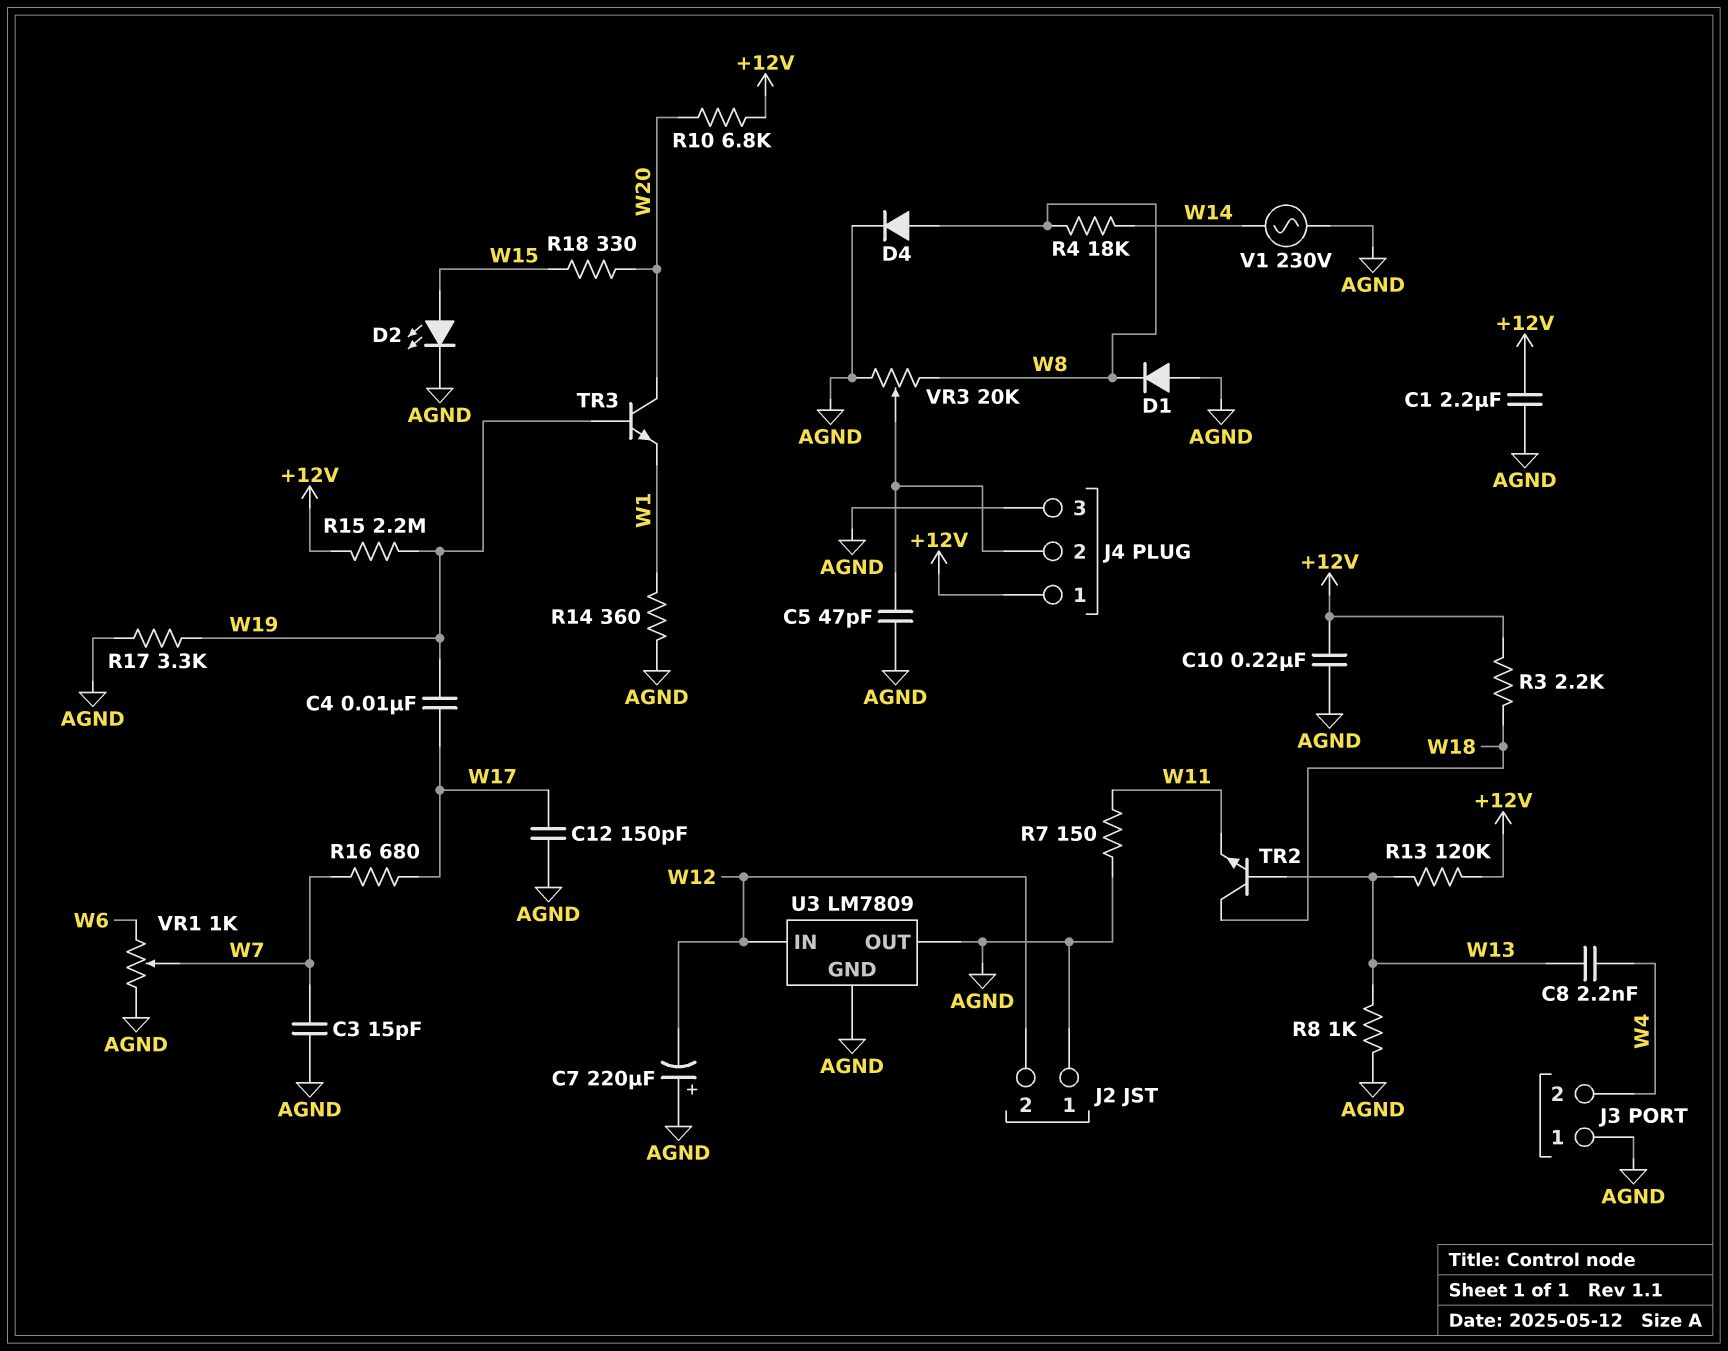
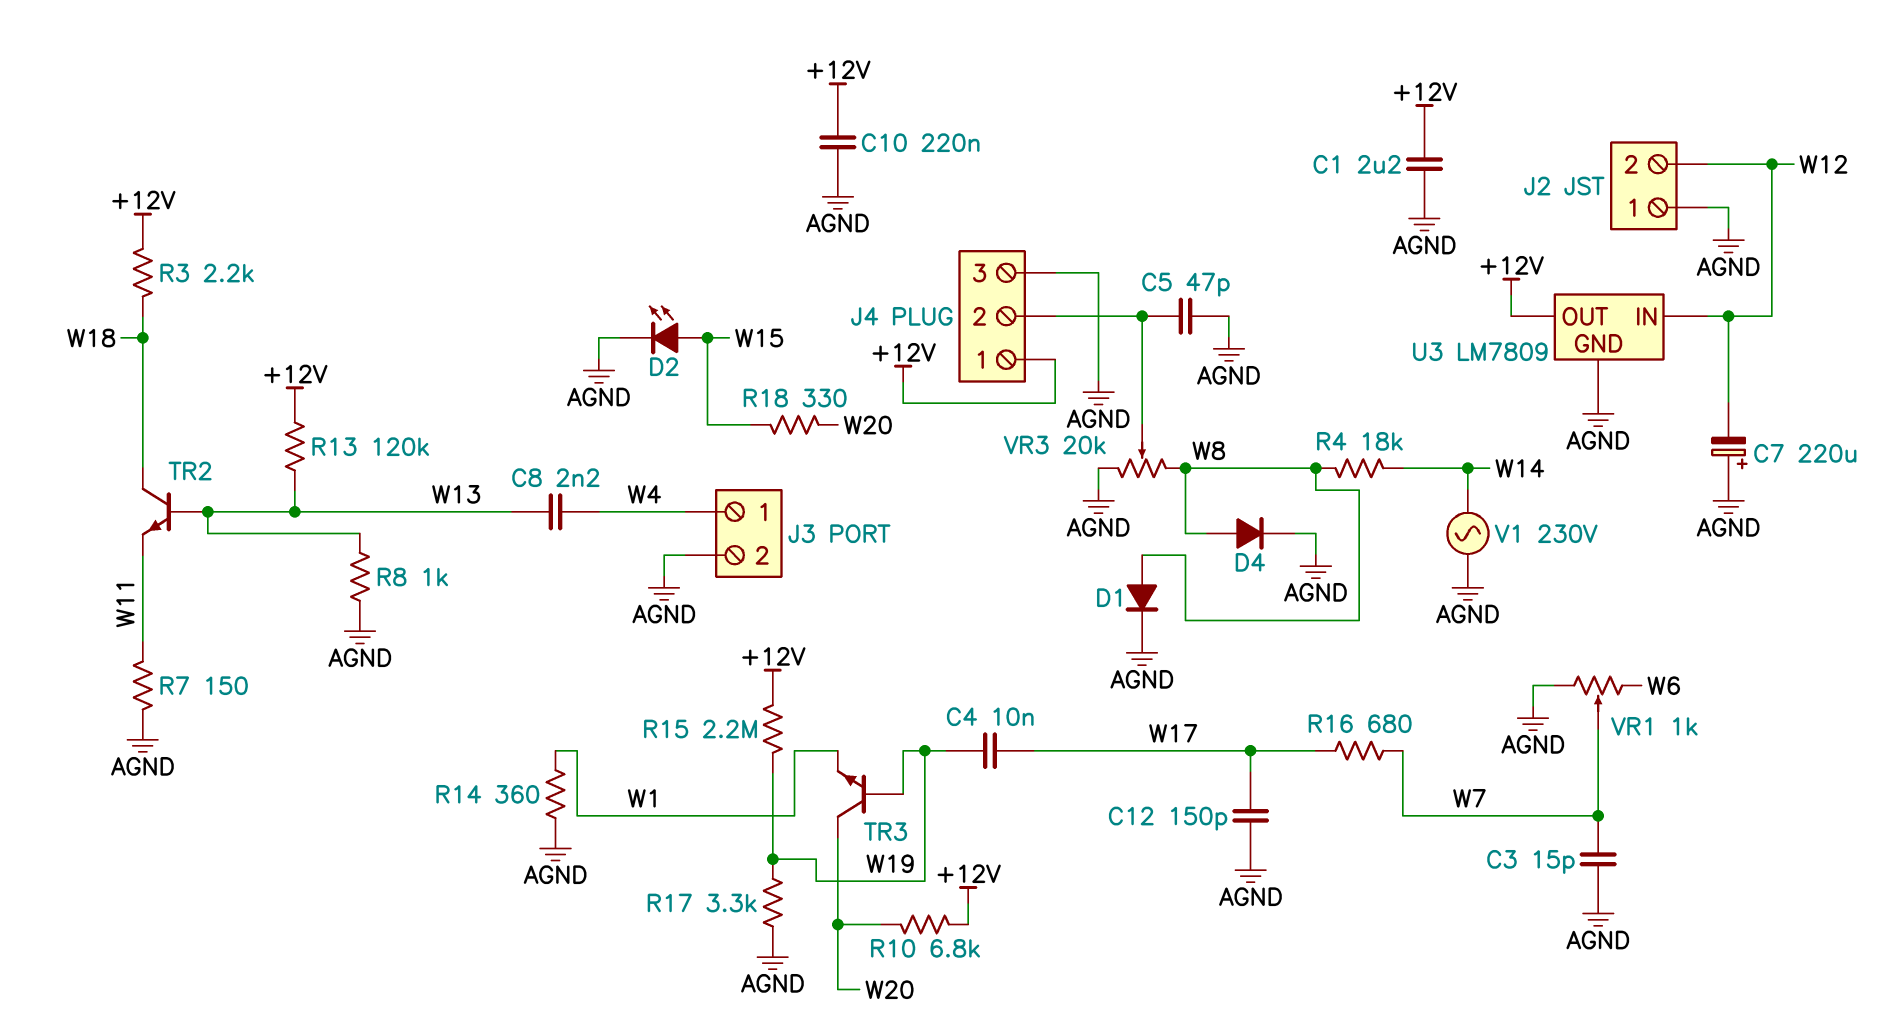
D1: diode (A AGND, K W8) -> diode (A W8, K AGND)
J3 pin 1: AGND -> W4
J3 pin 2: W4 -> AGND
U3 pin OUT: AGND -> +12V

